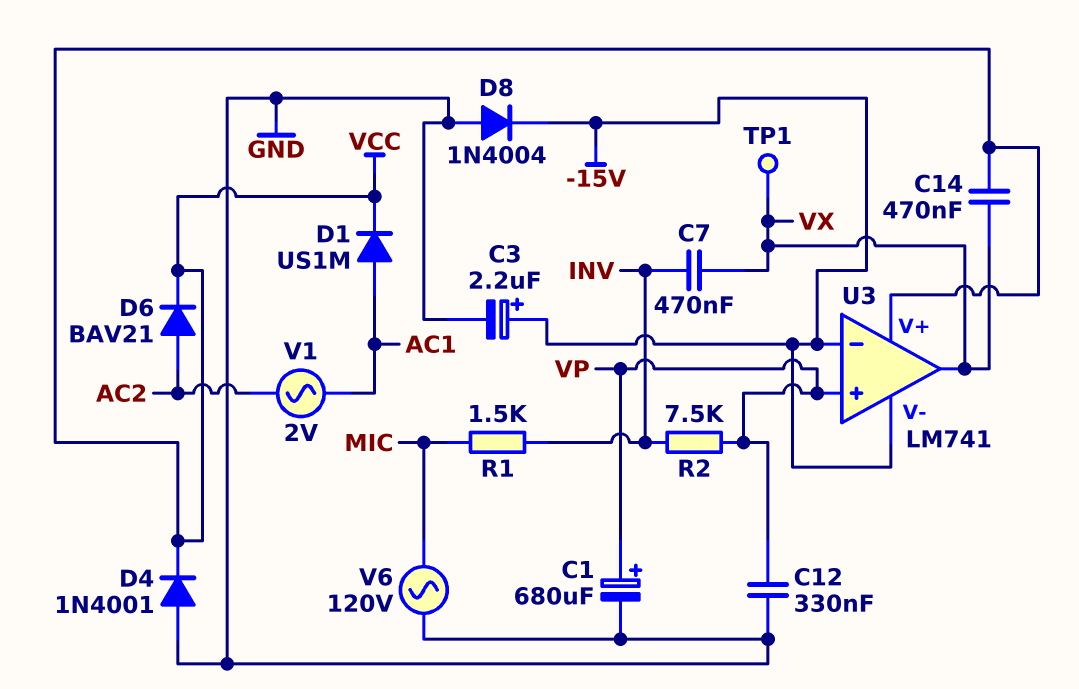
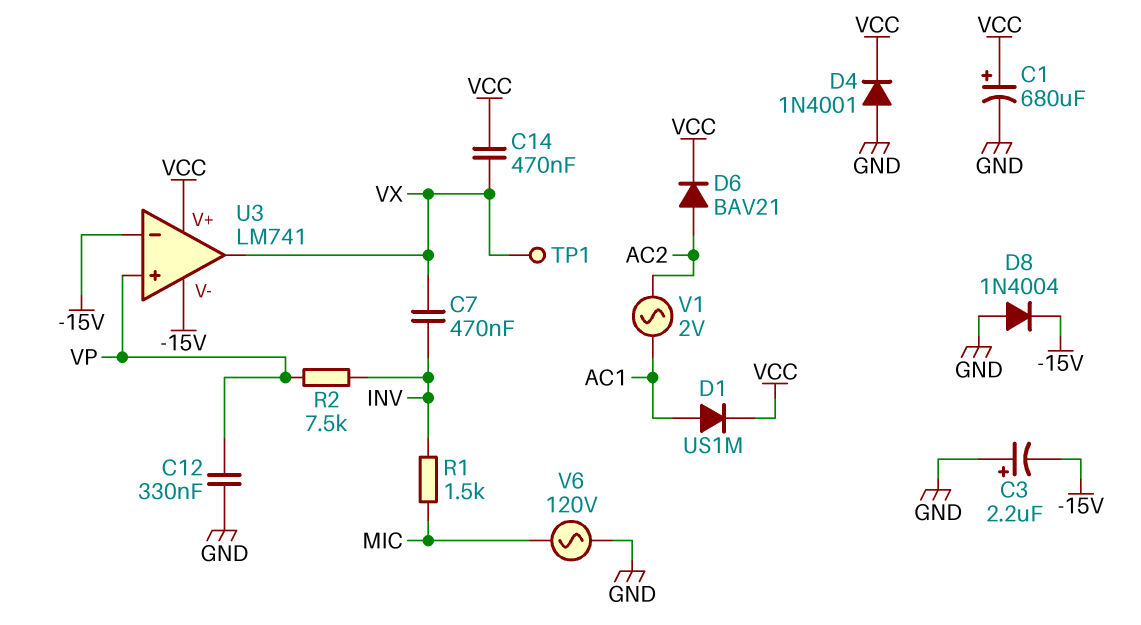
C1: 680uF (plus VP, minus GND) -> 680uF (plus VCC, minus GND)
C3: 2.2uF (plus -15V, minus GND) -> 2.2uF (plus GND, minus -15V)

